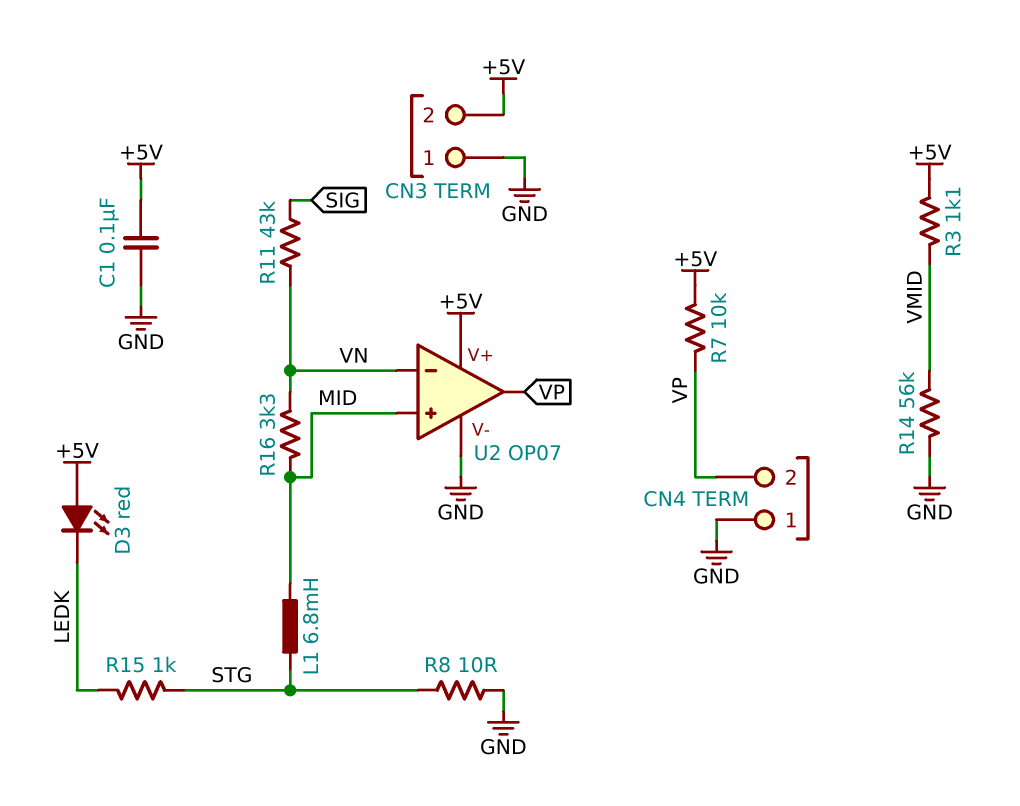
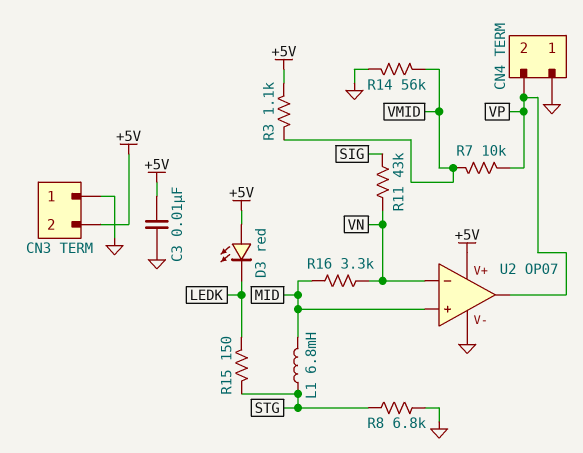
C1: 100nF (+5V, GND) -> none
C3: none -> 10nF (+5V, GND)
R7: 10k (+5V, VP) -> 10k (VMID, VP)
R8: 10 (GND, STG) -> 6.8k (GND, STG)
R15: 1k (LEDK, STG) -> 150 (LEDK, STG)

